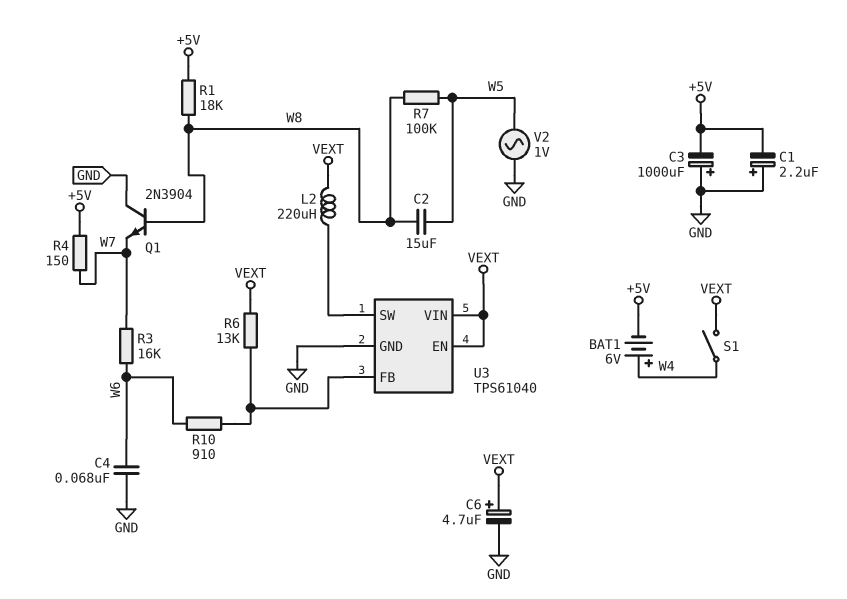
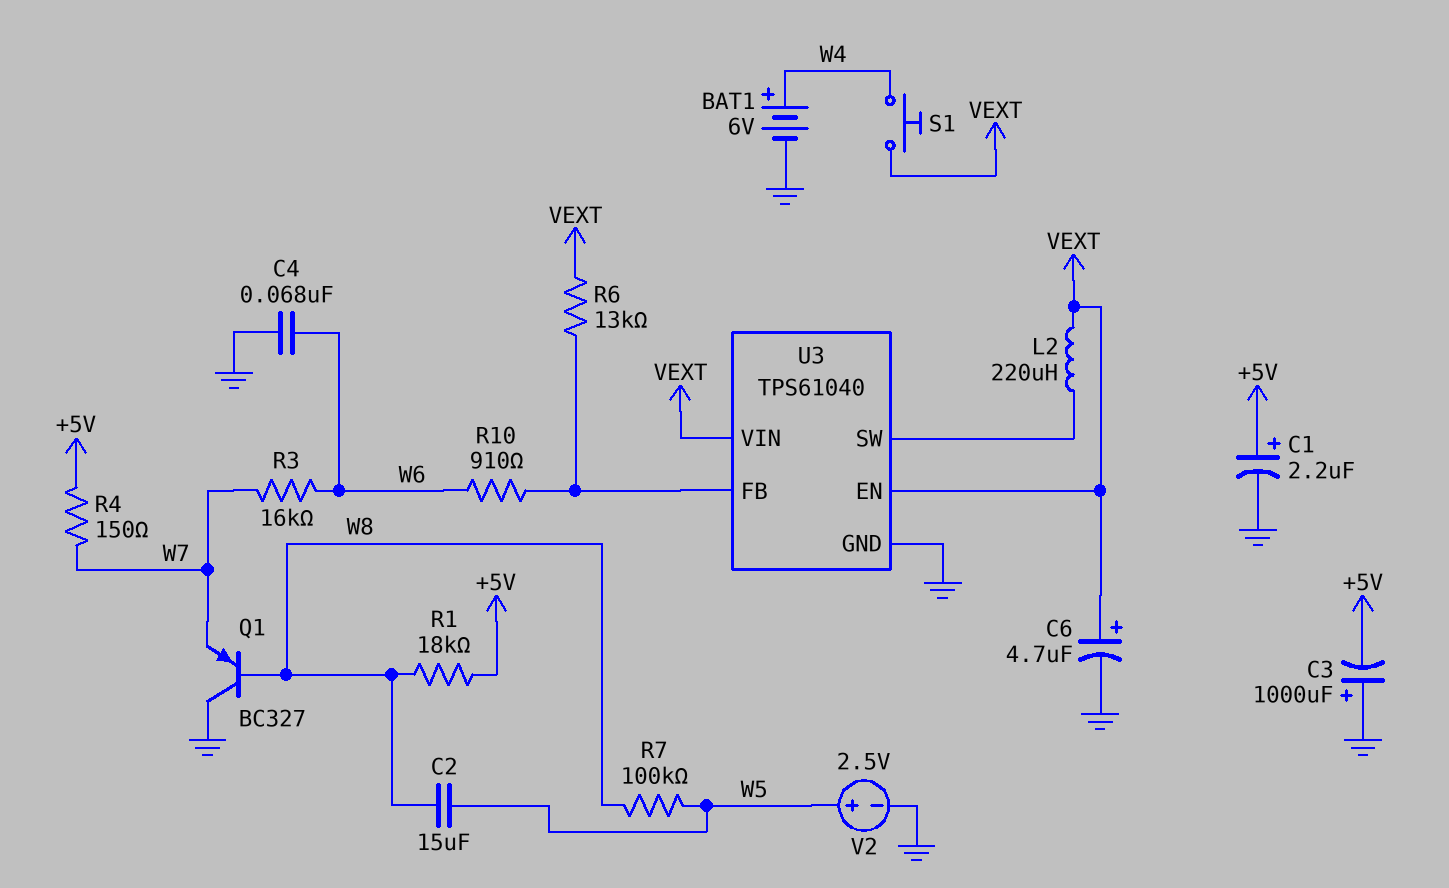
BAT1: 6V (plus W4, minus +5V) -> 6V (plus W4, minus GND)
C1: 2.2uF (plus GND, minus +5V) -> 2.2uF (plus +5V, minus GND)
Q1: NPN 2N3904 (B W8, C GND, E W7) -> PNP BC327 (B W8, C GND, E W7)
S1: switch (VEXT, W4) -> button (VEXT, W4)
V2: AC 1V (GND, W5) -> 2.5V (plus W5, minus GND)

